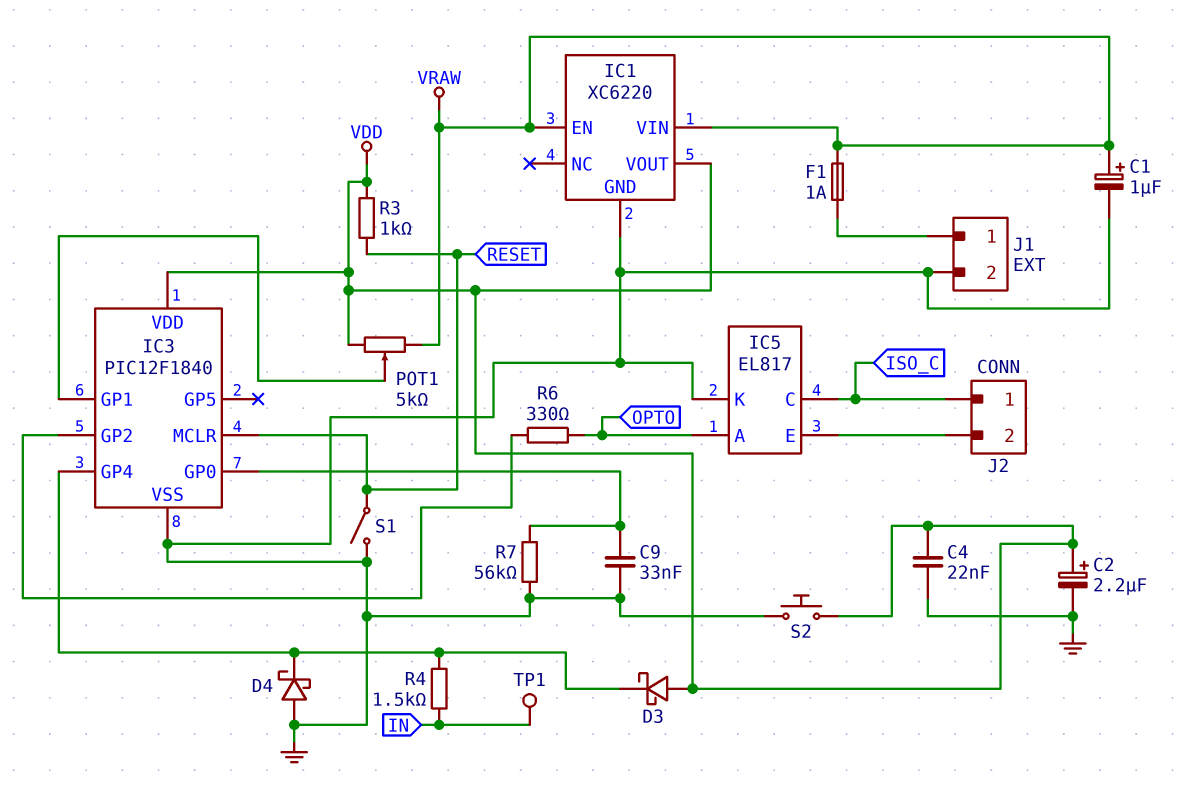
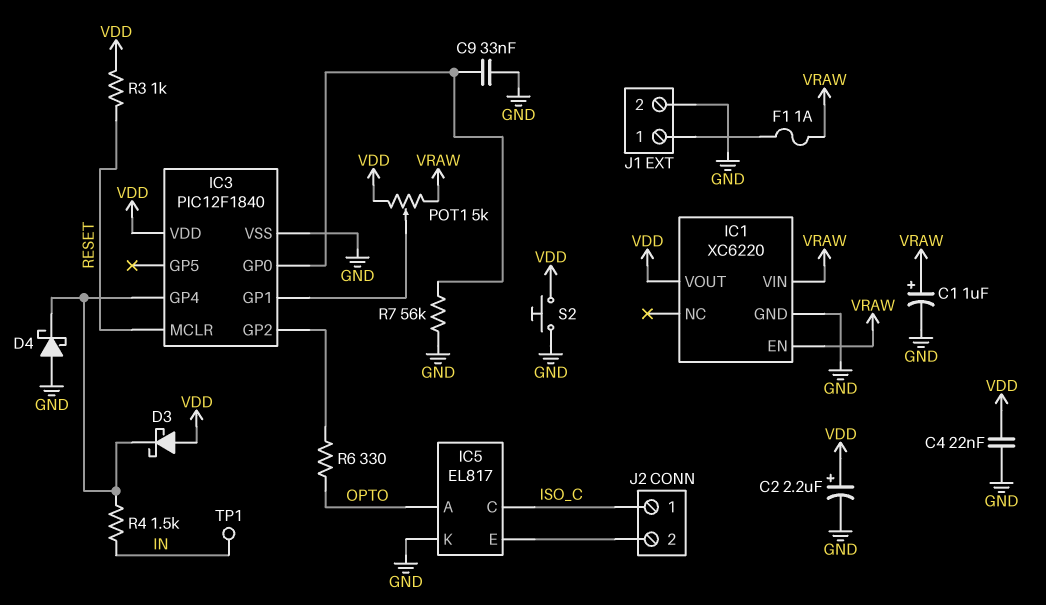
S1: switch (GND, RESET) -> none

